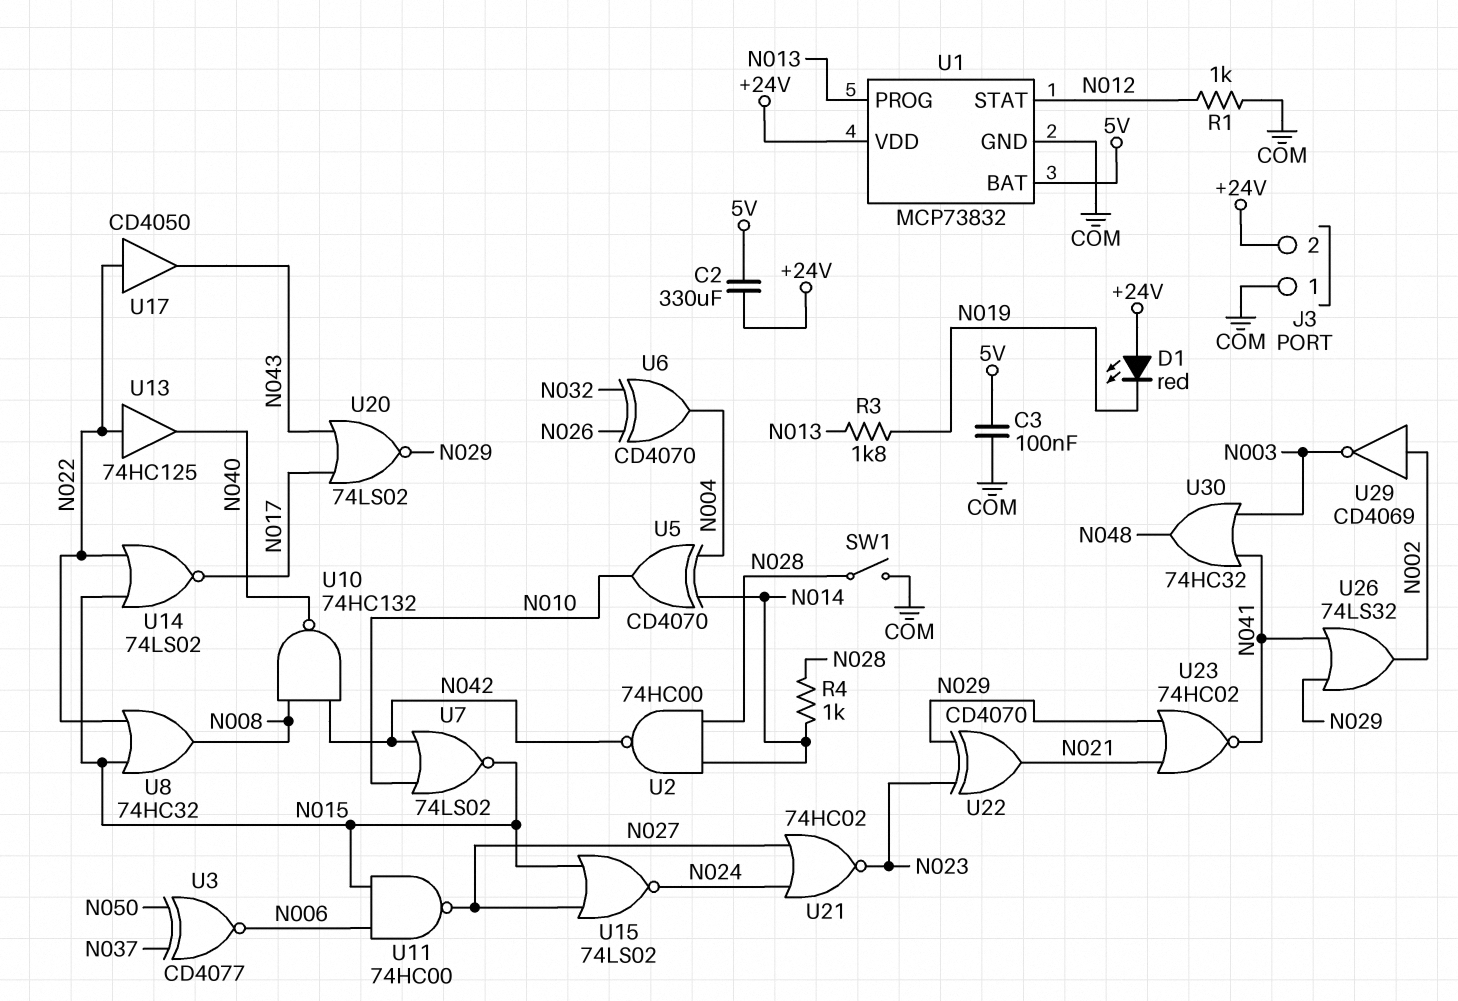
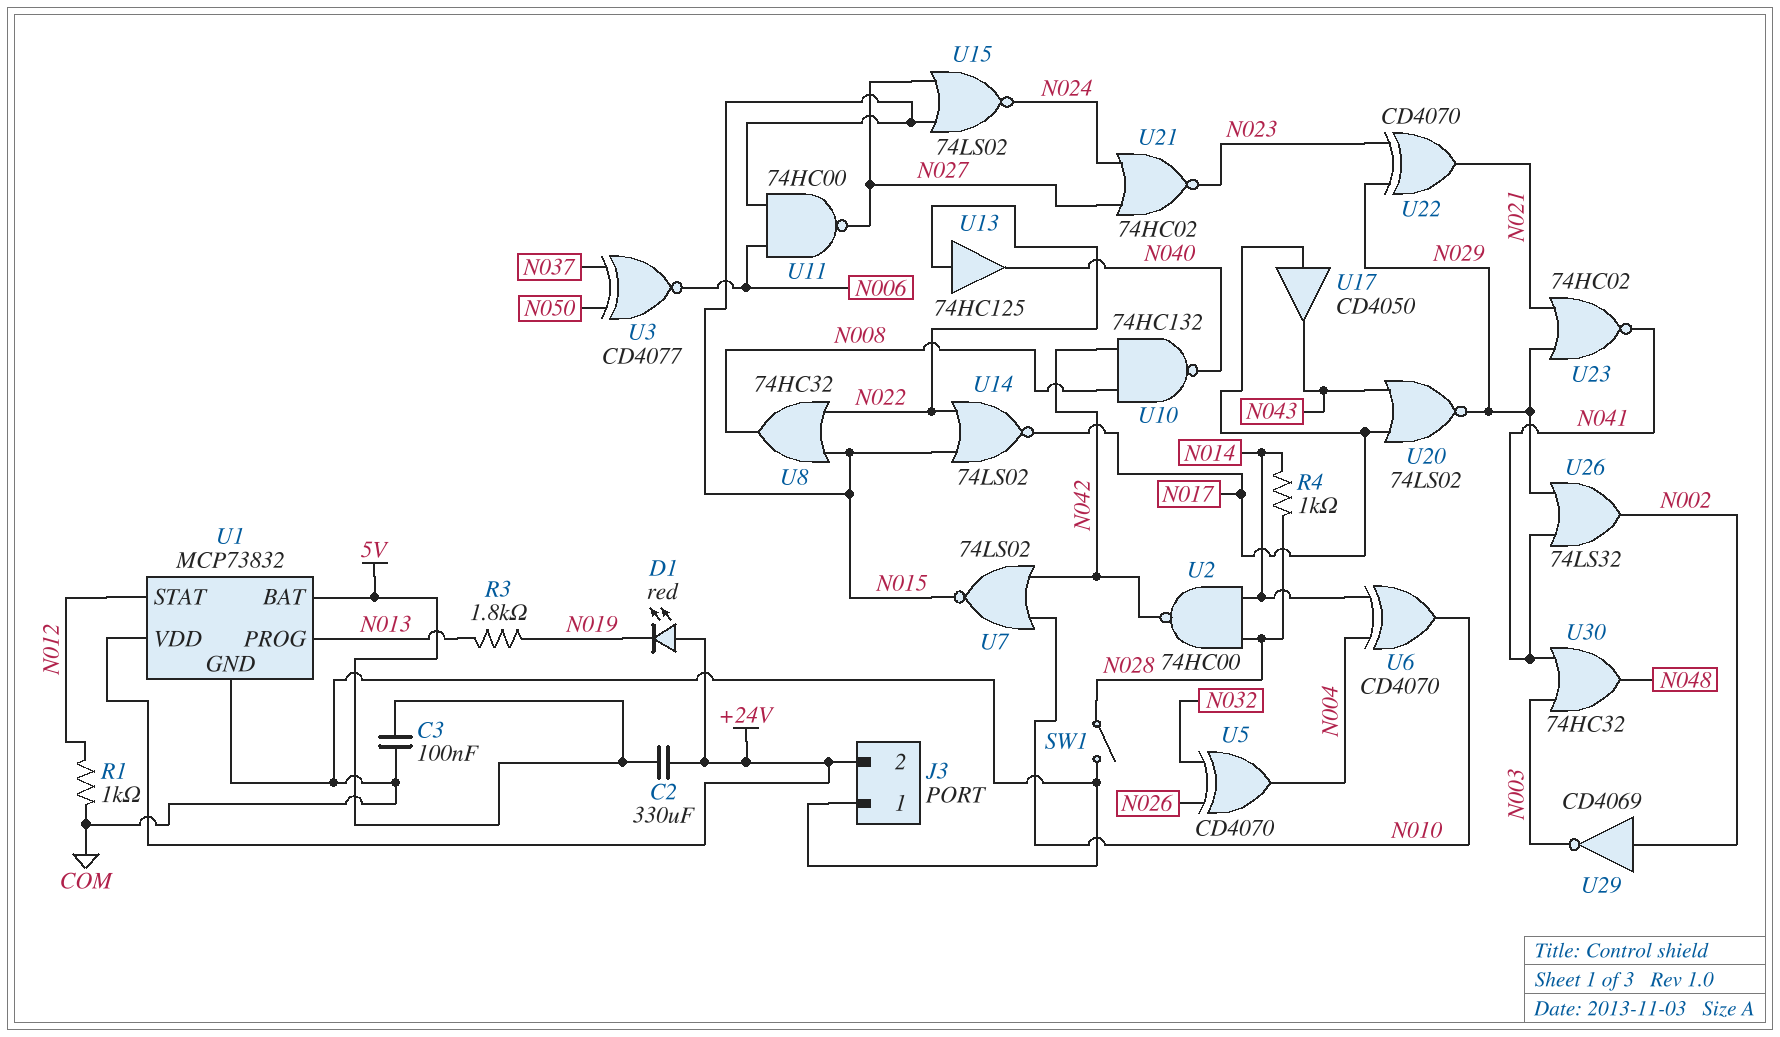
U5: XOR CD4070 (in N004, in N014, out N010) -> XOR CD4070 (in N026, in N032, out N004)
U6: XOR CD4070 (in N026, in N032, out N004) -> XOR CD4070 (in N004, in N014, out N010)
U17: buffer CD4050 (in N022, out N043) -> buffer CD4050 (in N017, out N043)

